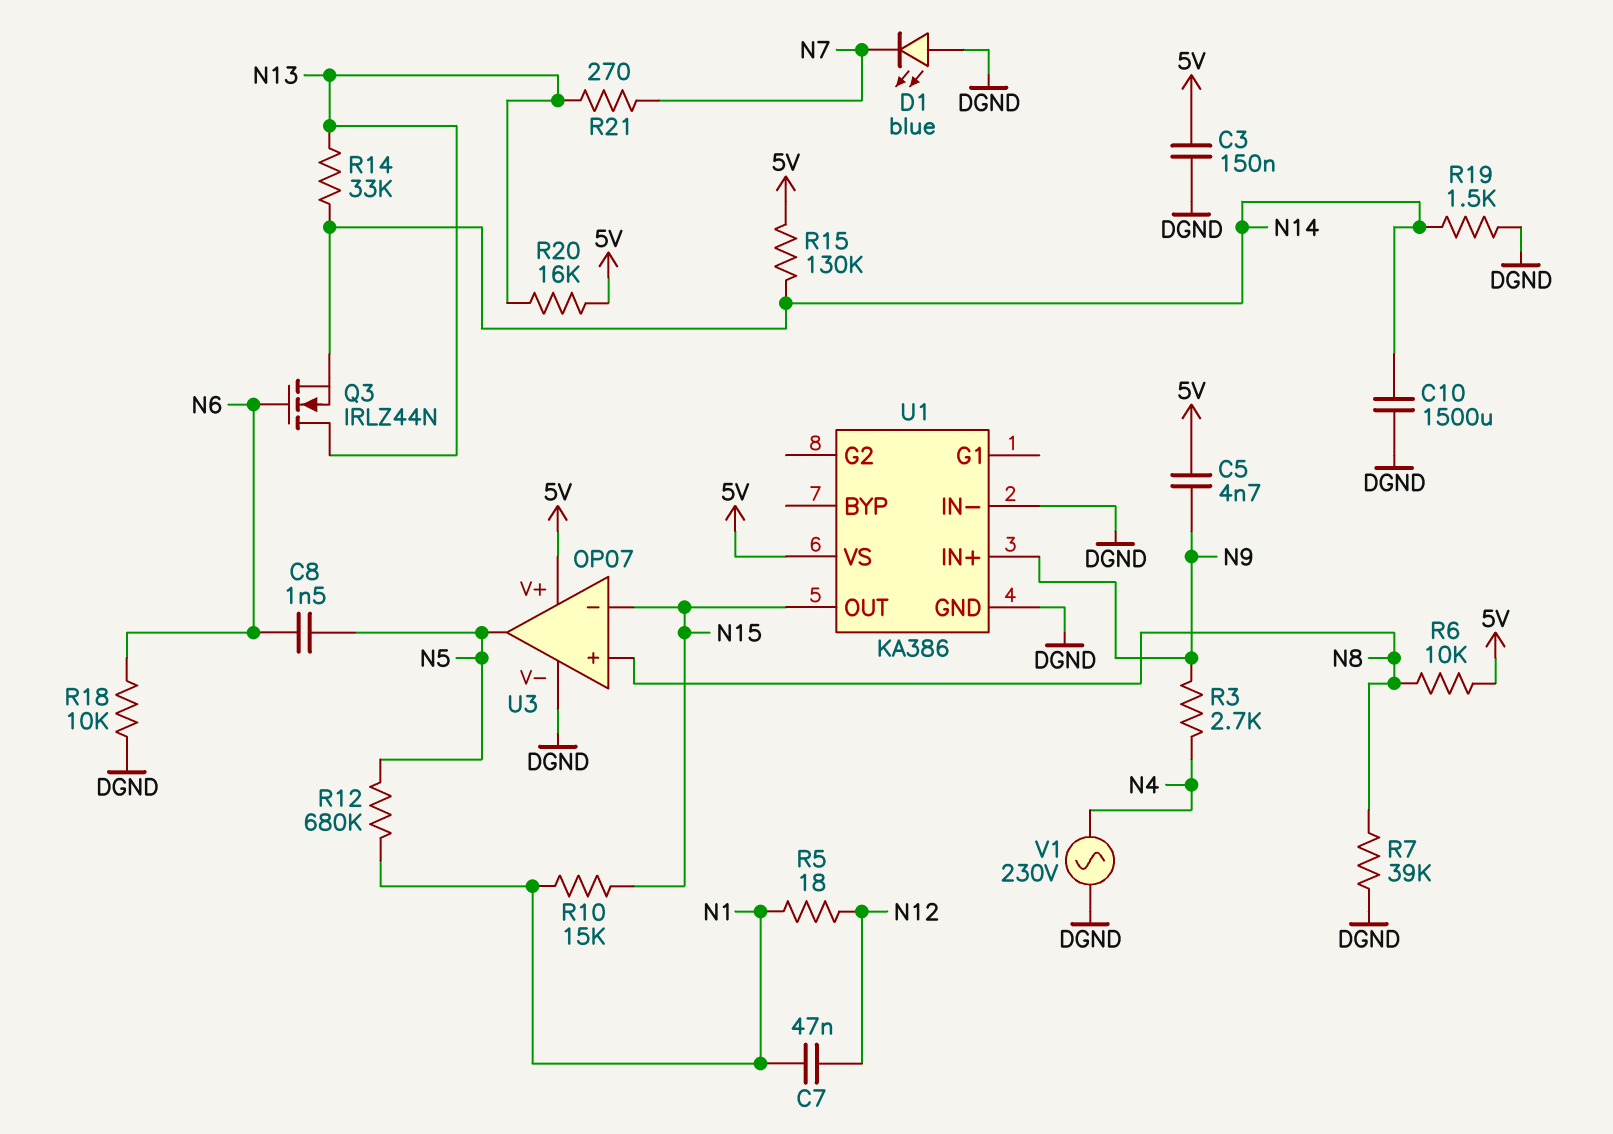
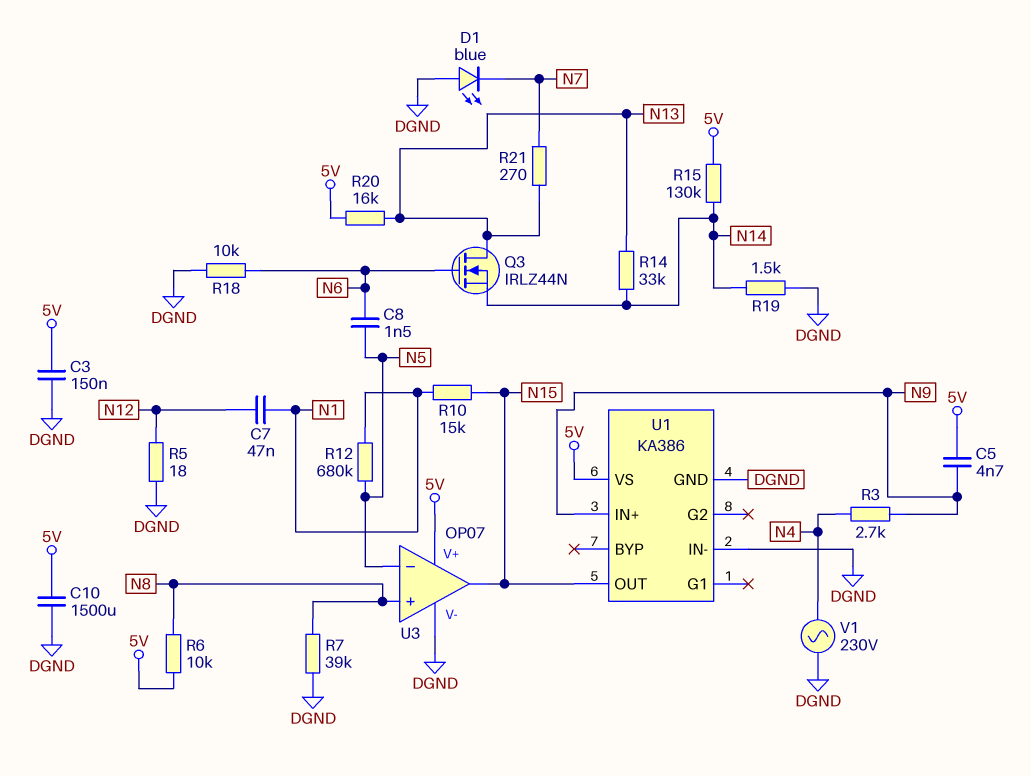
C10: 1500uF (DGND, N14) -> 1500uF (5V, DGND)
R5: 18 (N1, N12) -> 18 (DGND, N12)
U3 pin in-: N15 -> N5
U3 pin out: N5 -> N15

